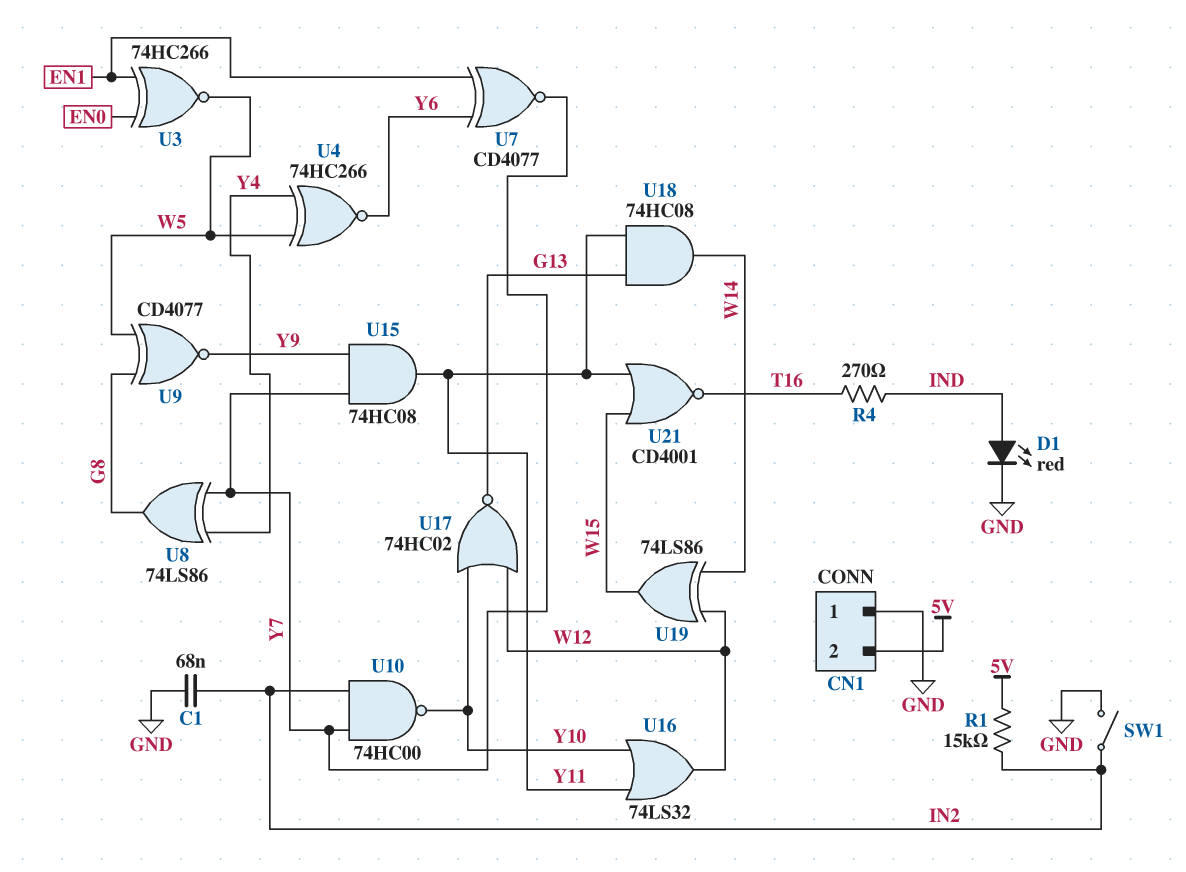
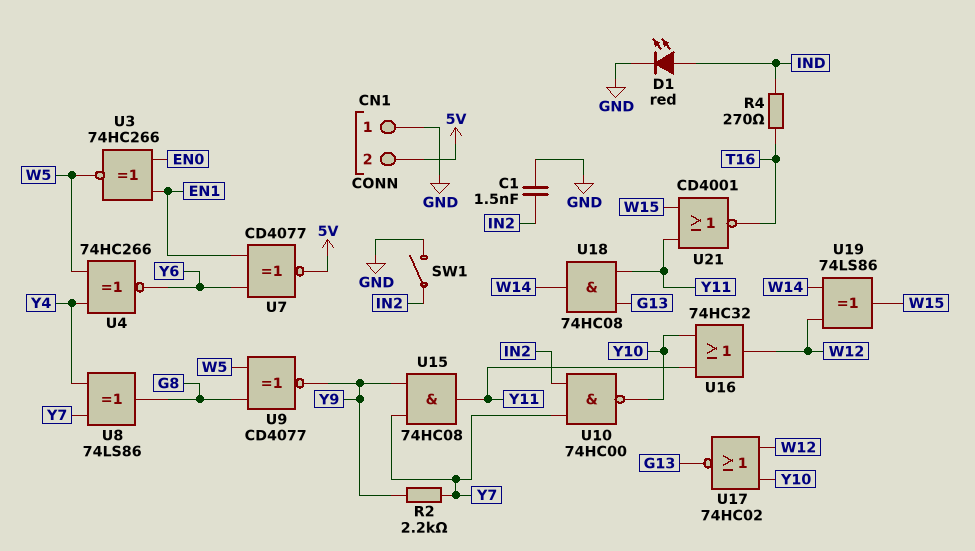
C1: 68nF (GND, IN2) -> 1.5nF (GND, IN2)
R1: 15k (5V, IN2) -> none
R2: none -> 2.2k (Y7, Y9)
U7: XNOR CD4077 (in EN1, in Y6, out Y7) -> XNOR CD4077 (in EN1, in Y6, out 5V)
U16: OR 74LS32 (in Y10, in Y11, out W12) -> OR 74HC32 (in Y10, in Y11, out W12)

